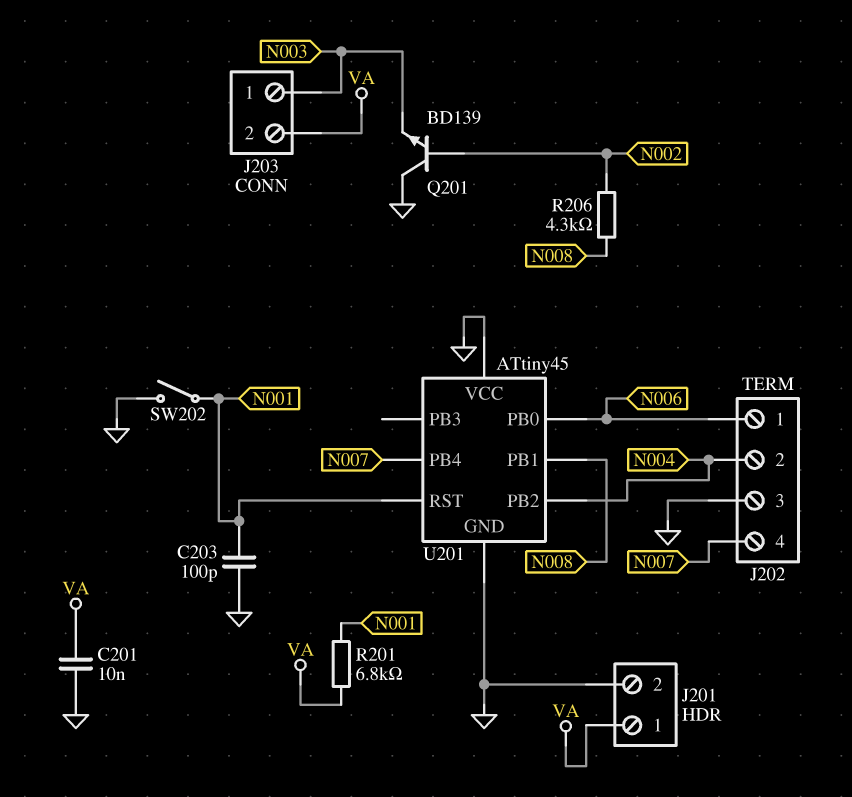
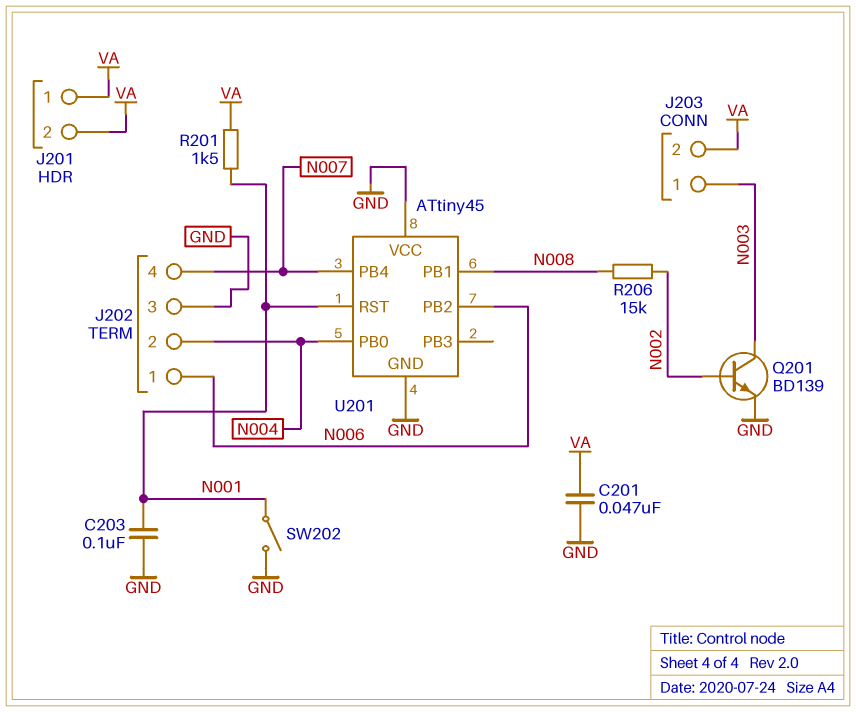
C201: 10nF (GND, VA) -> 47nF (GND, VA)
C203: 100pF (GND, N001) -> 100nF (GND, N001)
J201 pin 2: GND -> VA
Q201: NPN BD139 (B N002, C GND, E N003) -> NPN BD139 (B N002, C N003, E GND)
R201: 6.8k (N001, VA) -> 1.5k (N001, VA)
R206: 4.3k (N002, N008) -> 15k (N002, N008)
U201 pin PB0: N006 -> N004
U201 pin PB2: N004 -> N006

